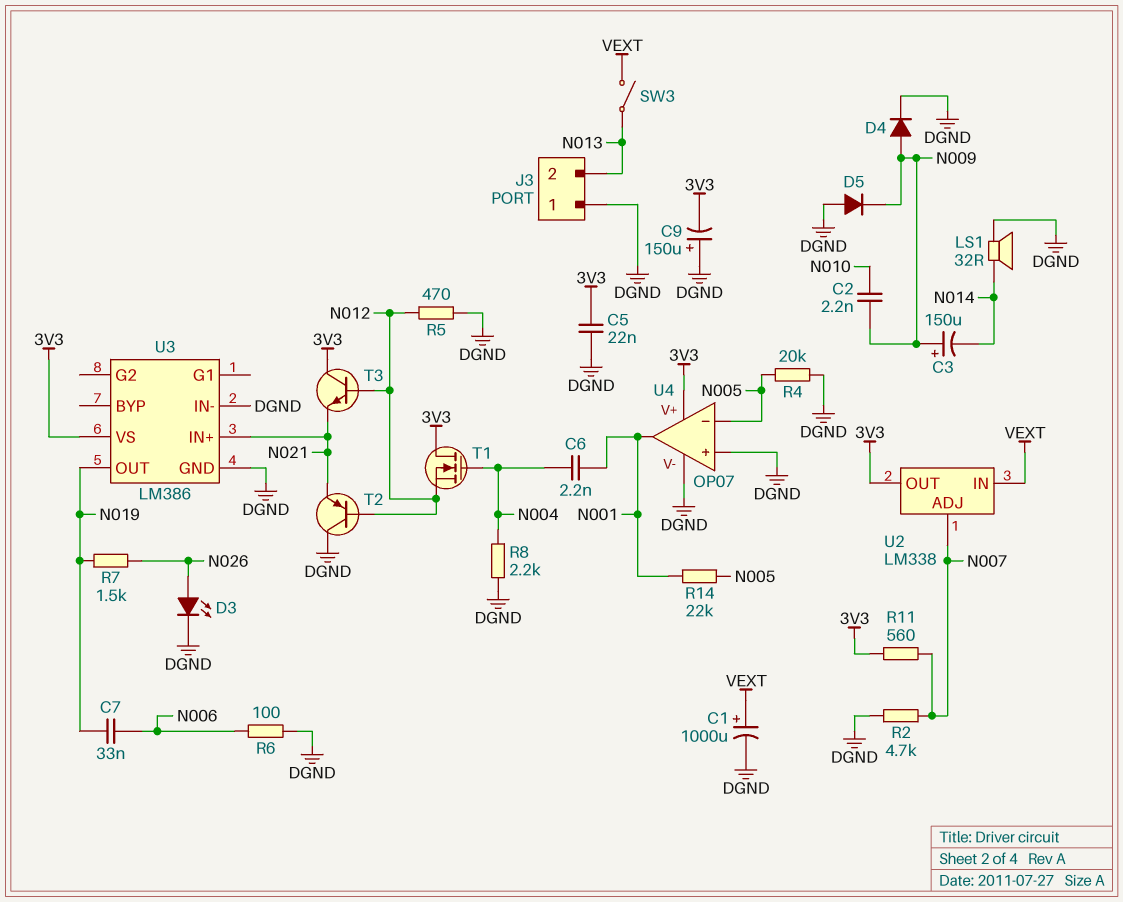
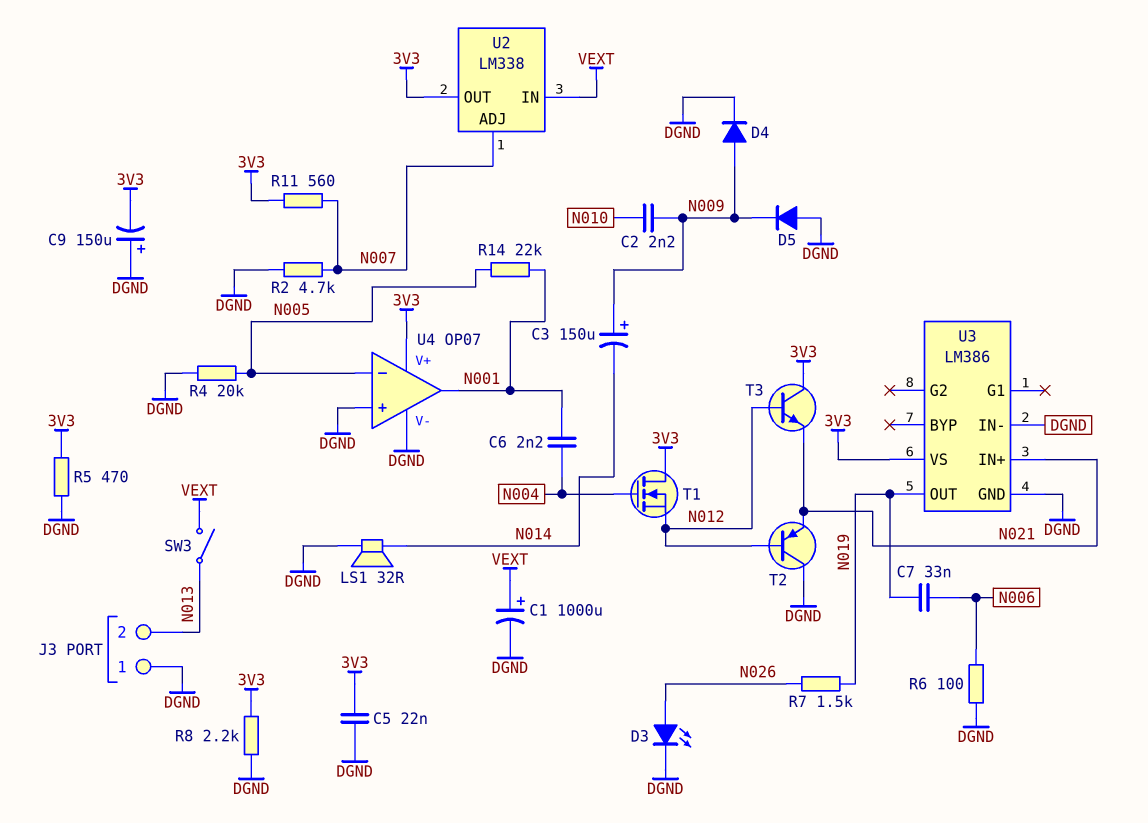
R5: 470 (DGND, N012) -> 470 (3V3, DGND)
R8: 2.2k (DGND, N004) -> 2.2k (3V3, DGND)

